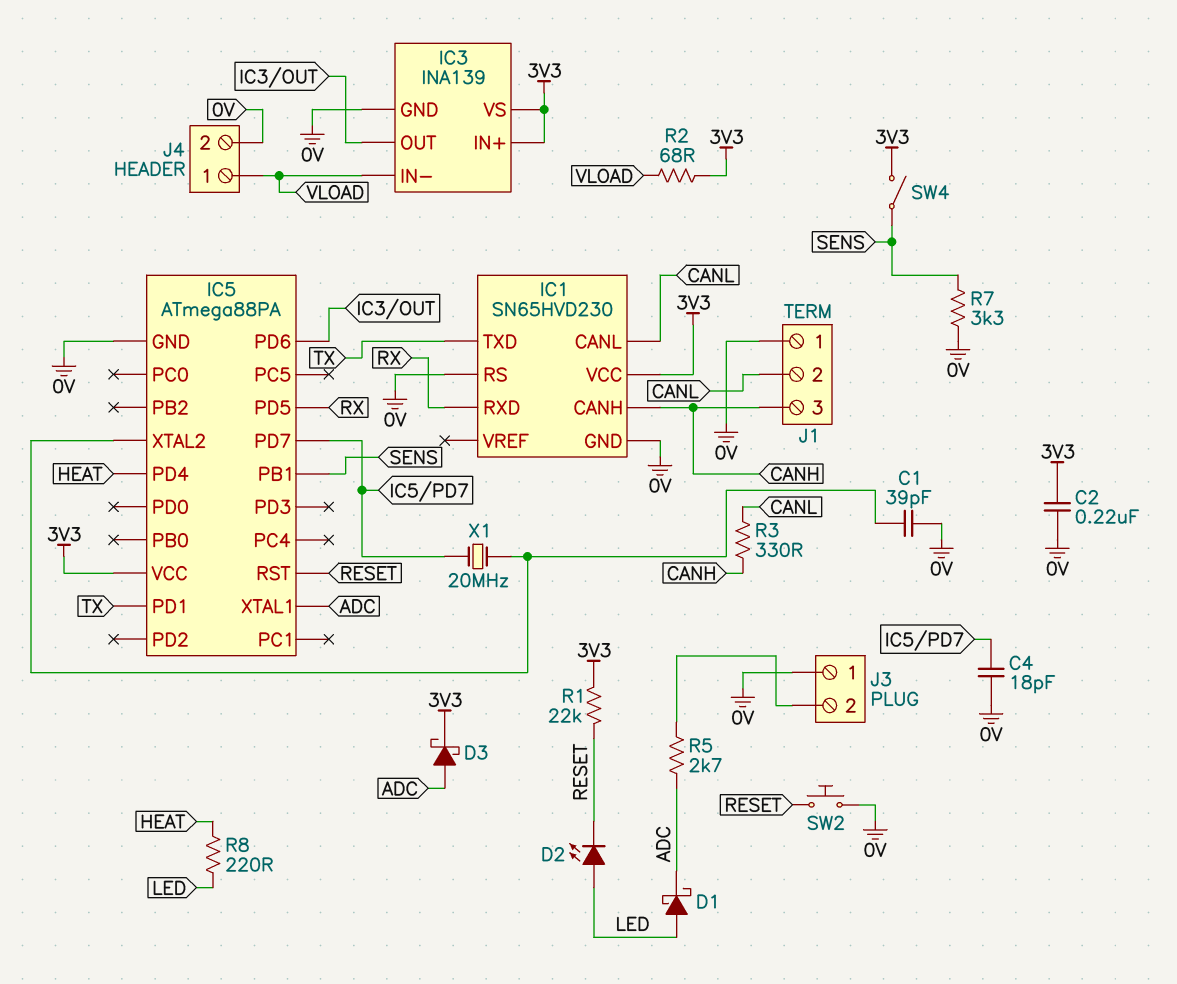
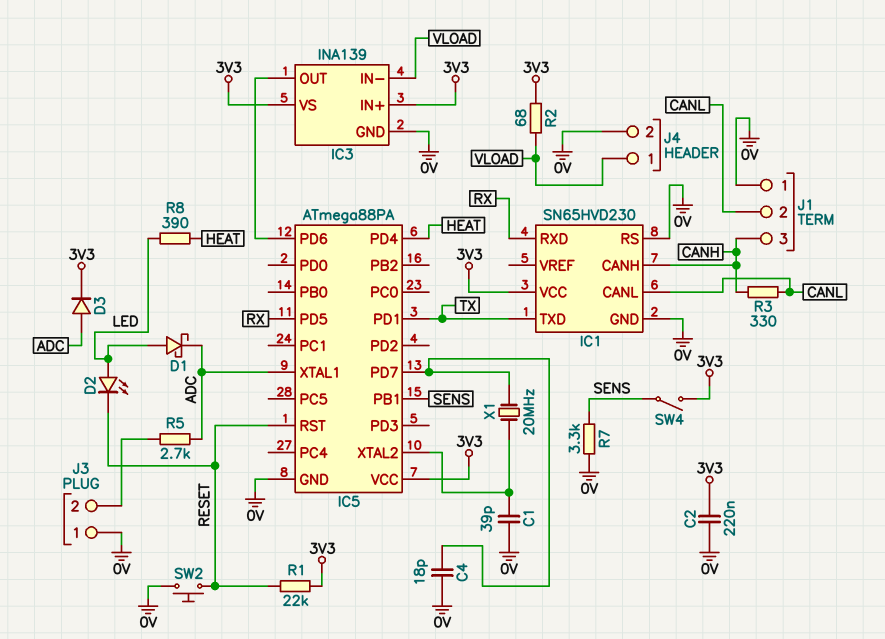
D3: schottky (A ADC, K 3V3) -> diode (A ADC, K 3V3)
R8: 220 (HEAT, LED) -> 390 (HEAT, LED)

